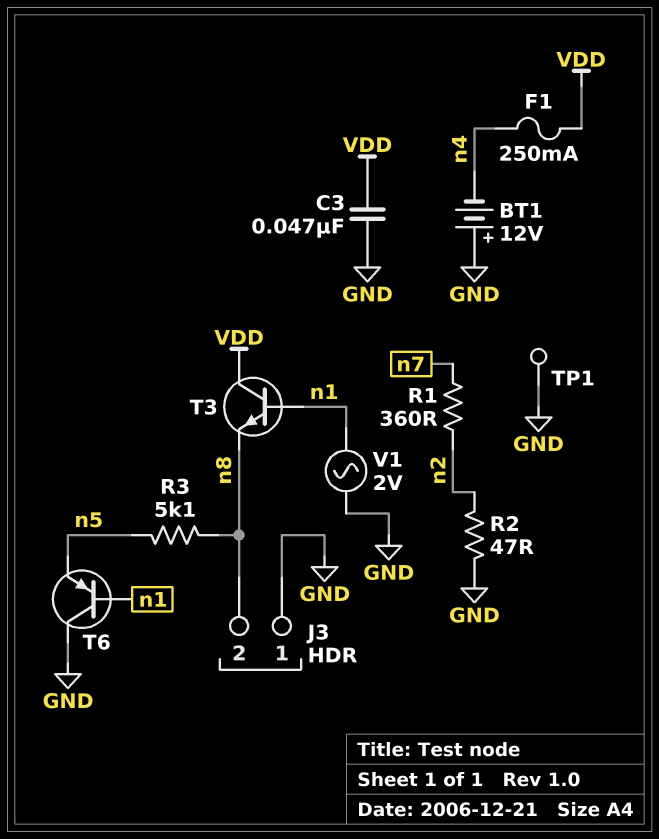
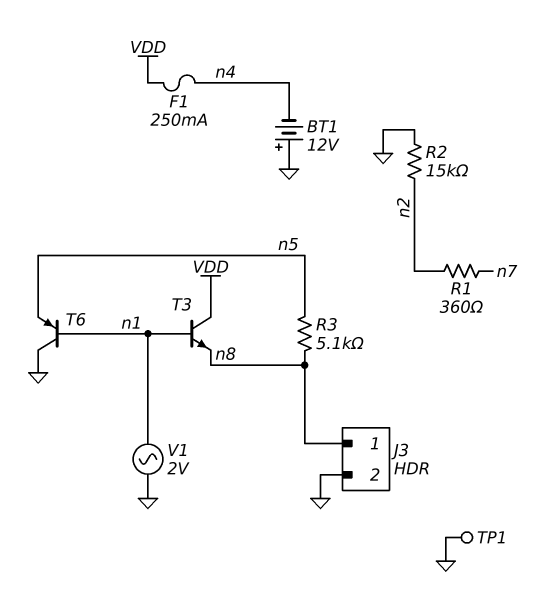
C3: 47nF (GND, VDD) -> none
J3 pin 1: GND -> n8
J3 pin 2: n8 -> GND
R2: 47 (GND, n2) -> 15k (GND, n2)

